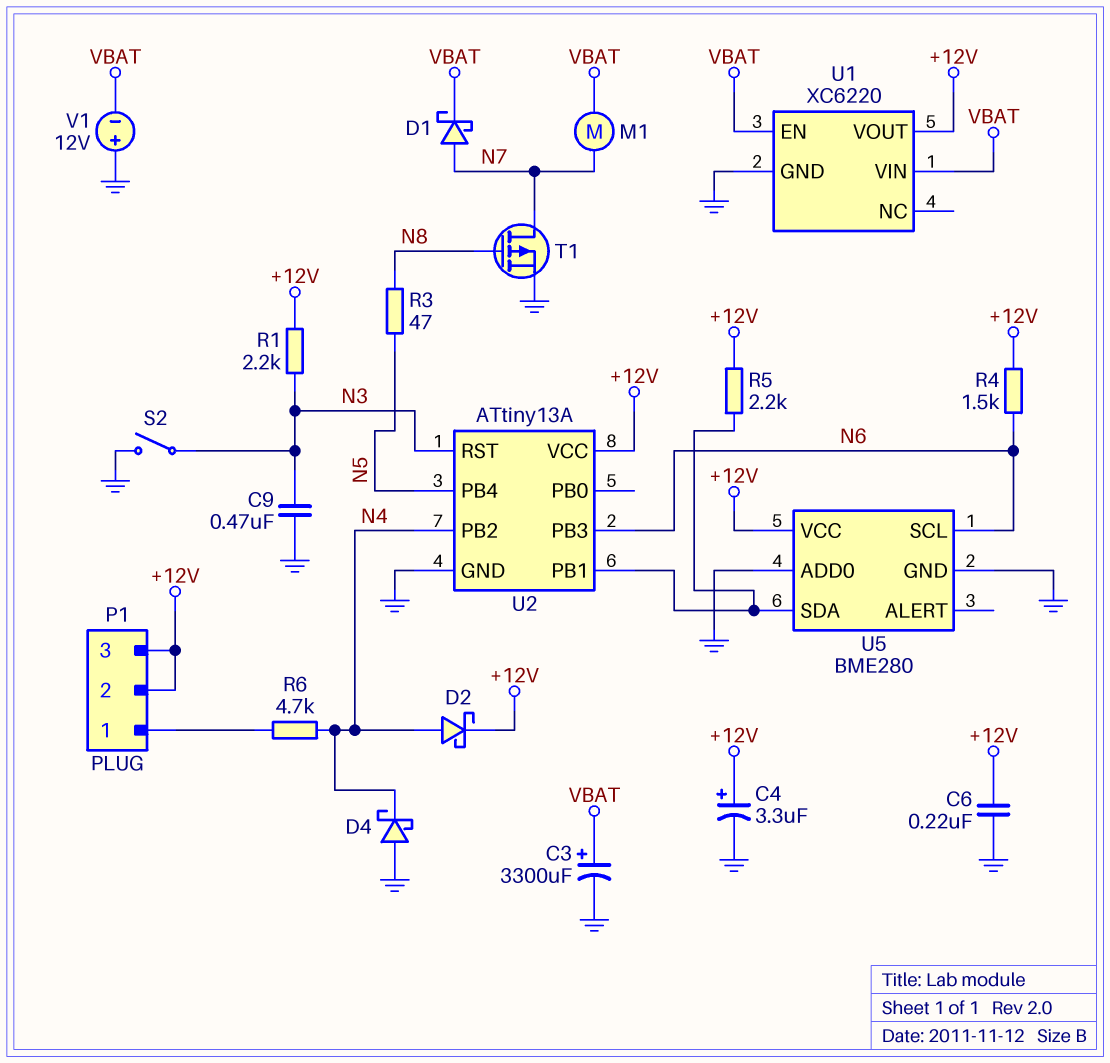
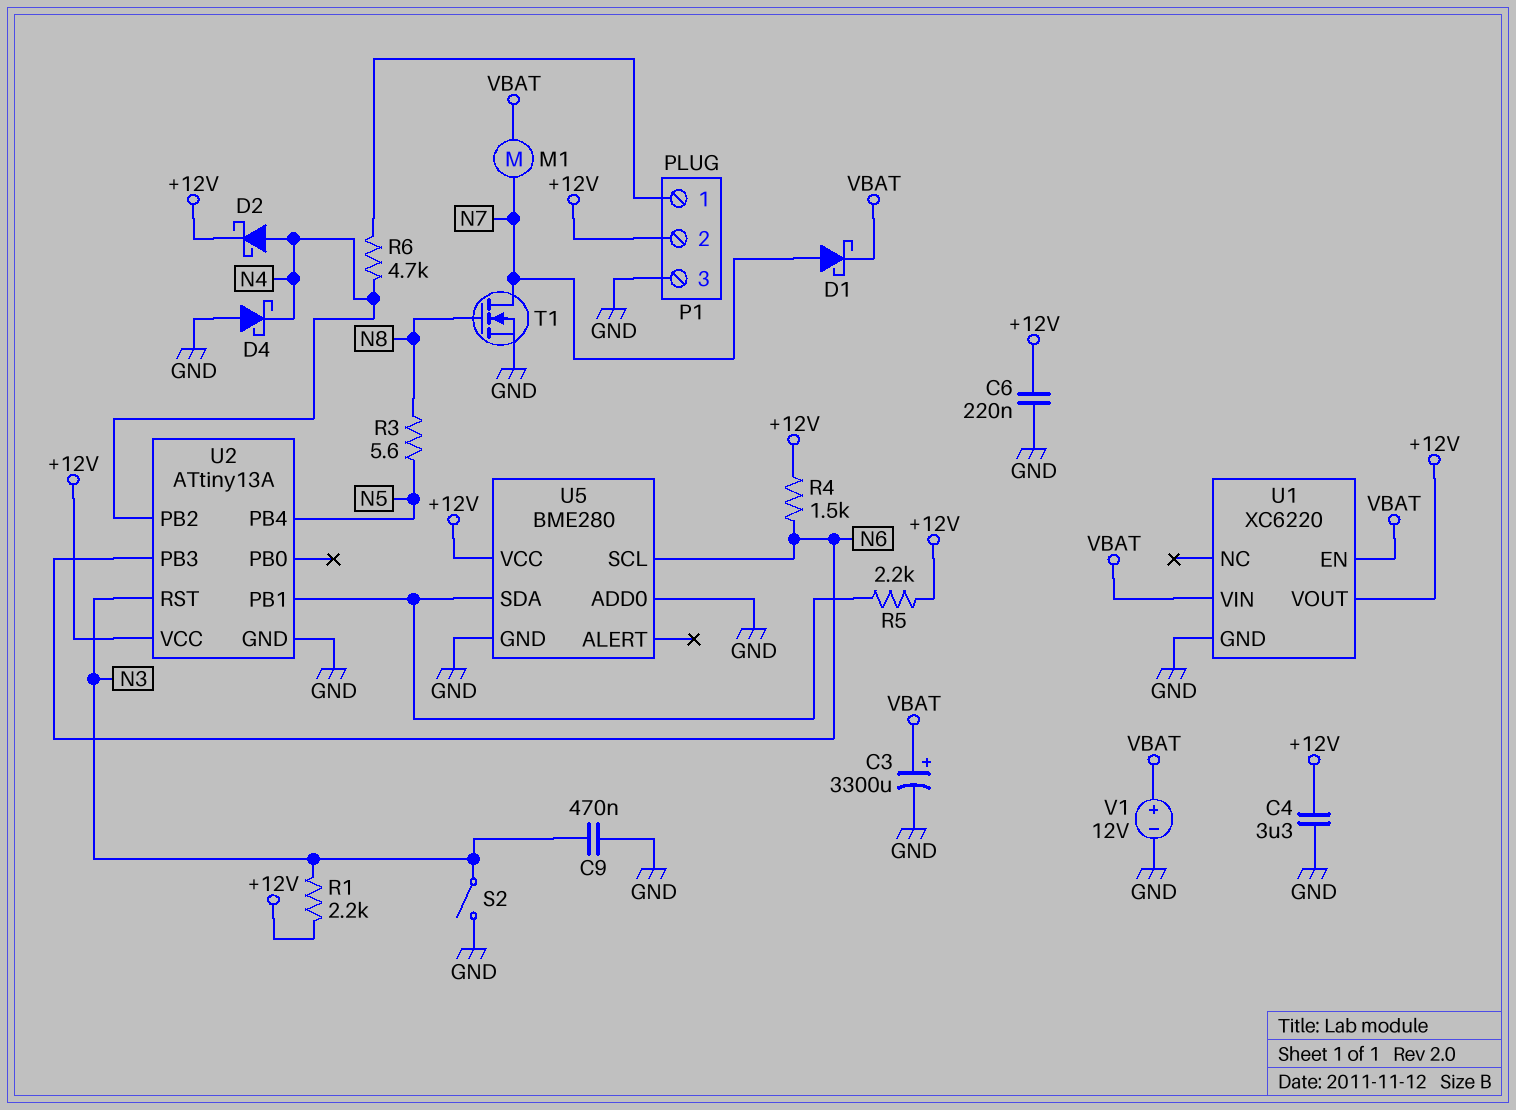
C4: 3.3uF (plus +12V, minus GND) -> 3.3uF (+12V, GND)
P1 pin 3: +12V -> GND
R3: 47 (N5, N8) -> 5.6 (N5, N8)
T1: PMOS (G N8, D N7, S GND) -> NMOS (G N8, D N7, S GND)
V1: 12V (plus GND, minus VBAT) -> 12V (plus VBAT, minus GND)

